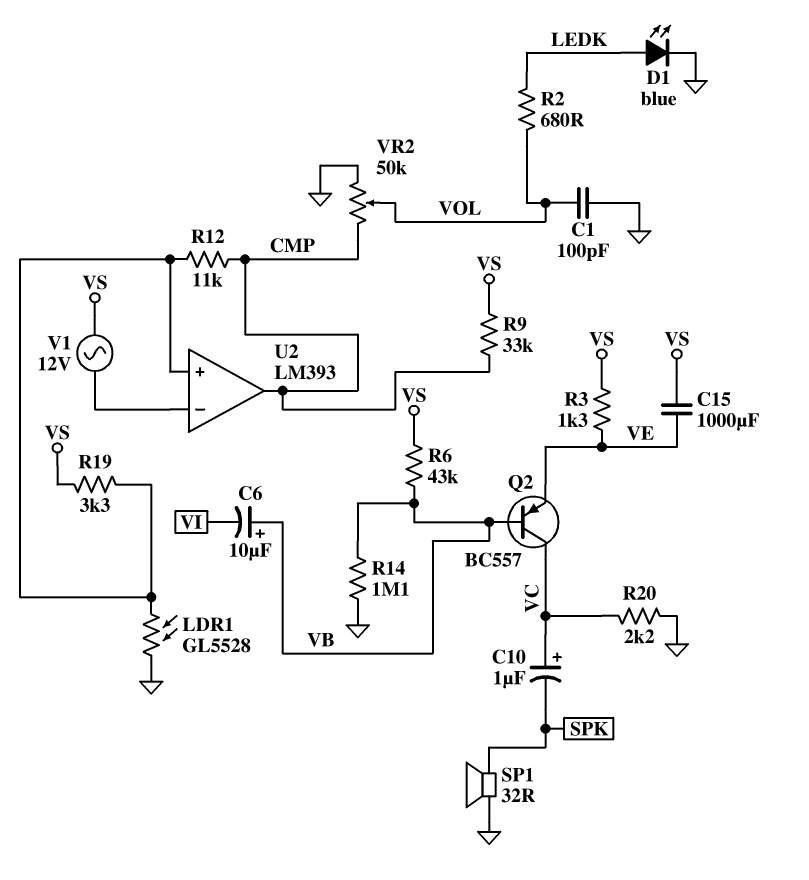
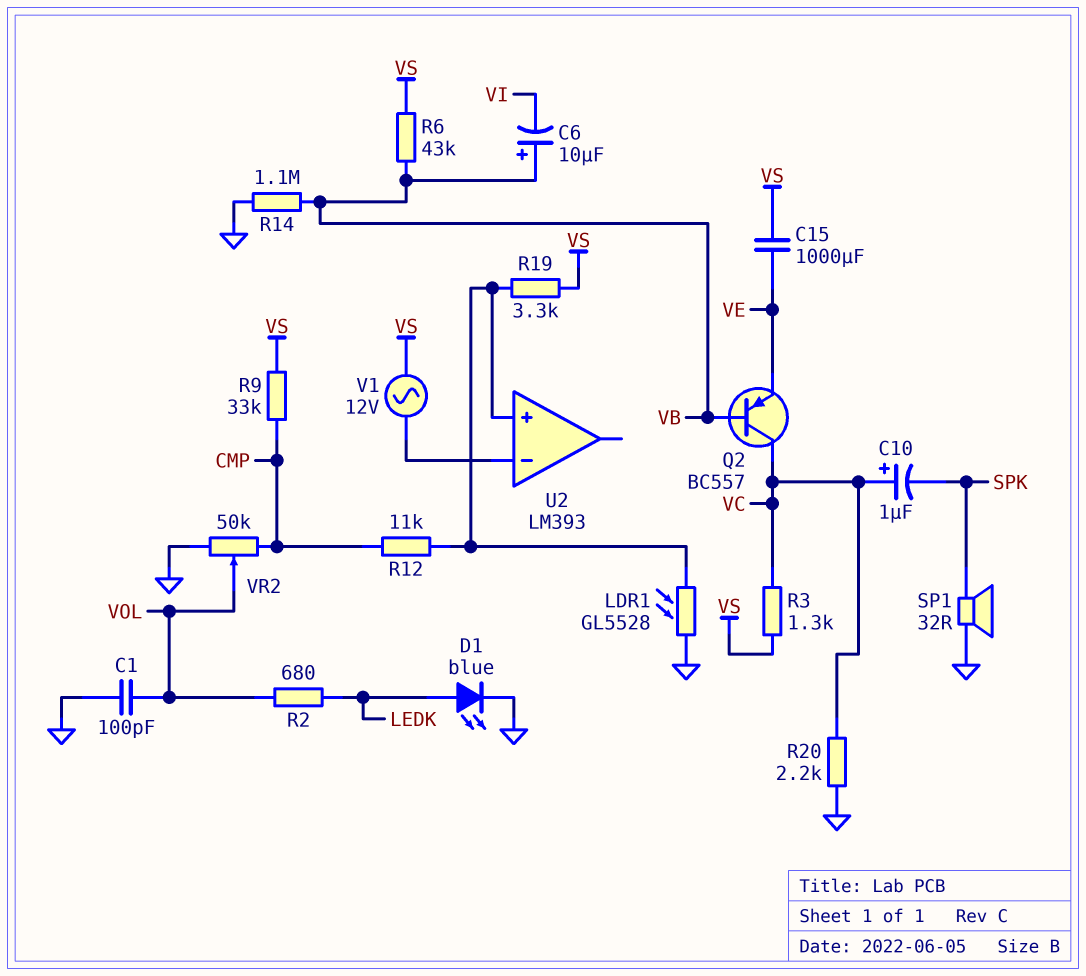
R3: 1.3k (VE, VS) -> 1.3k (VC, VS)
U2 pin out: CMP -> none

